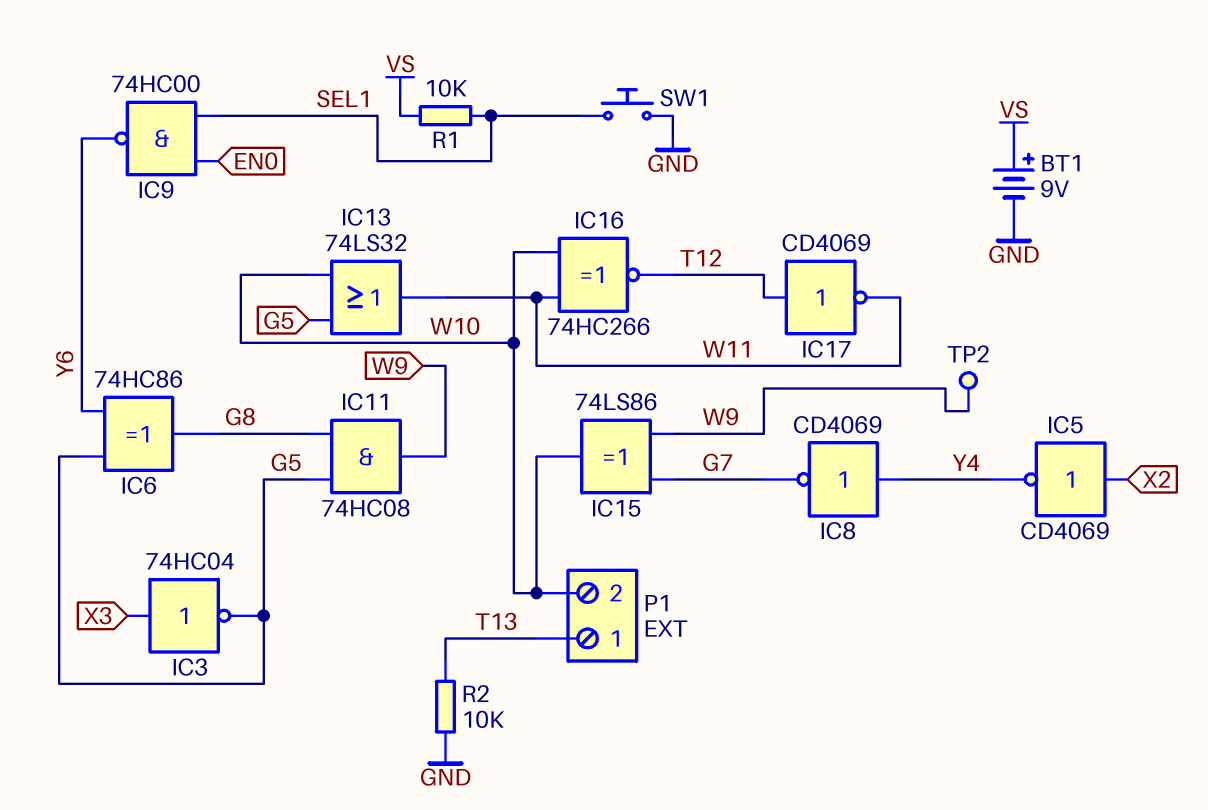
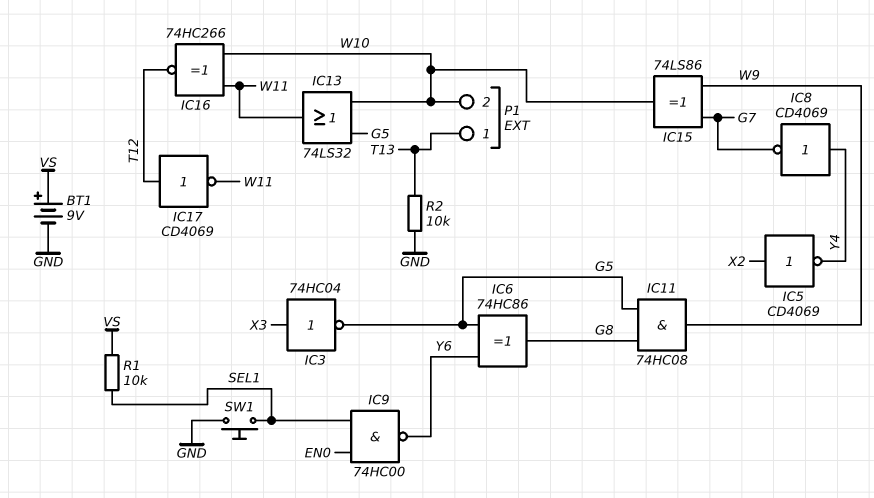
TP2: test point (W9) -> none

